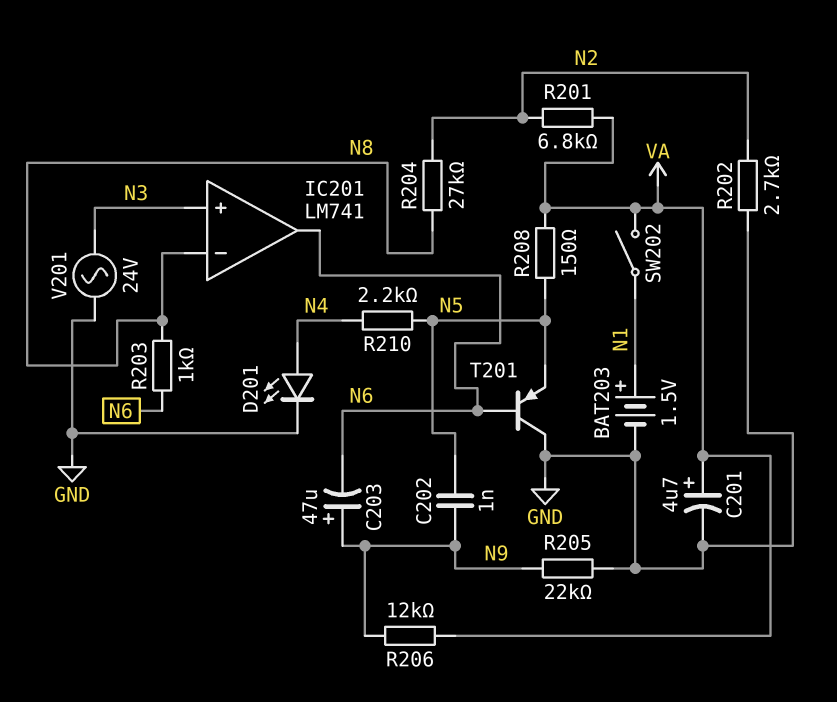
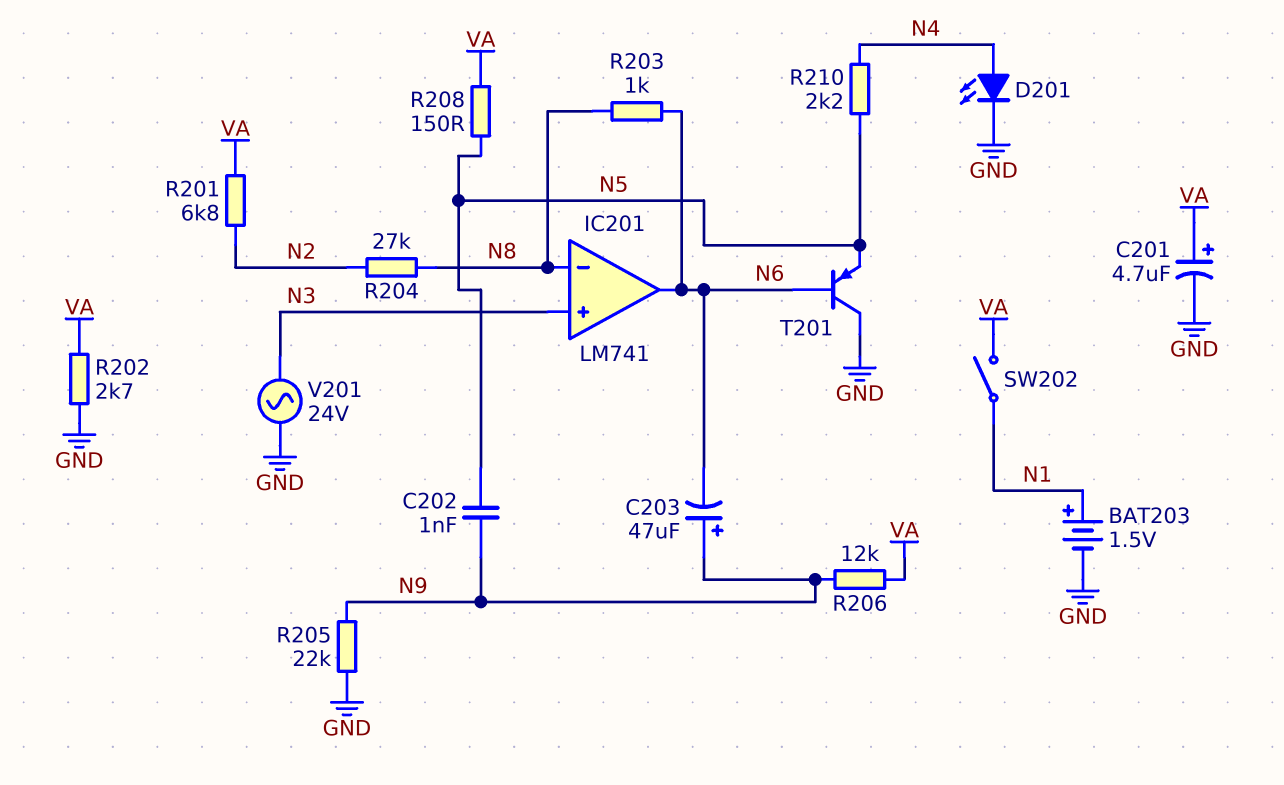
R202: 2.7k (GND, N2) -> 2.7k (GND, VA)

